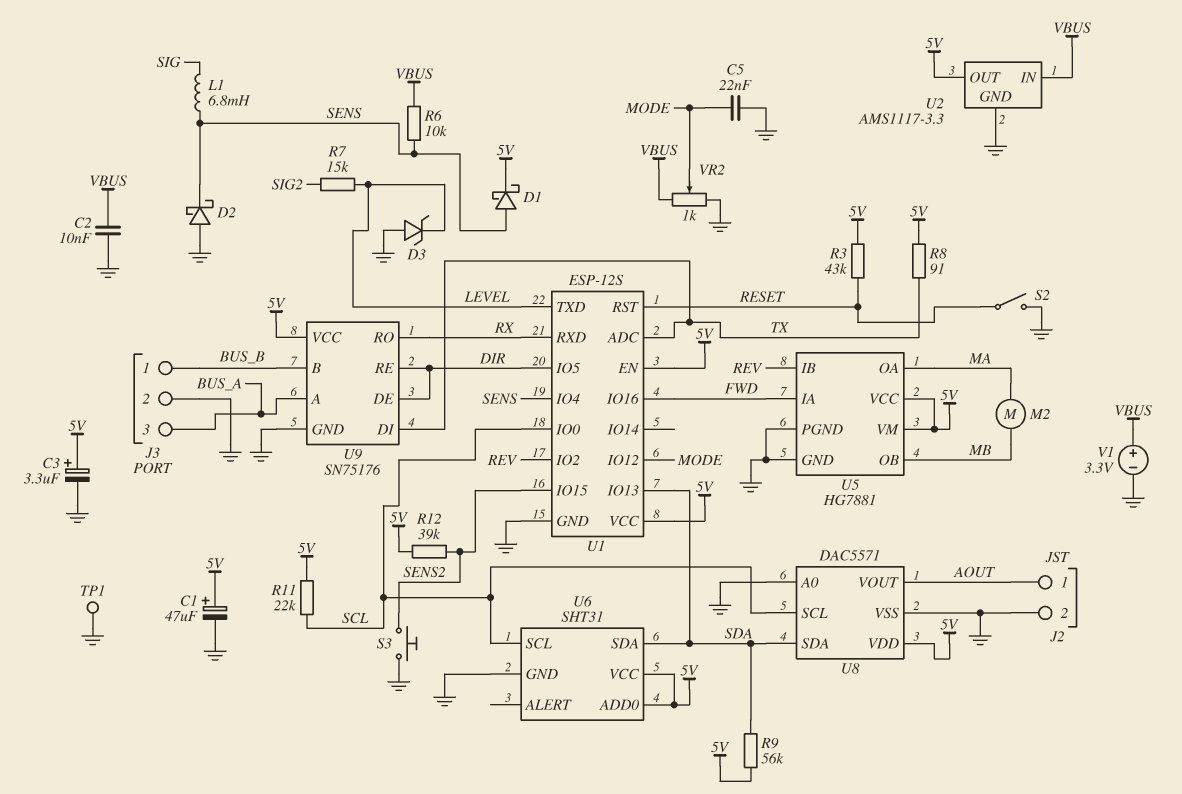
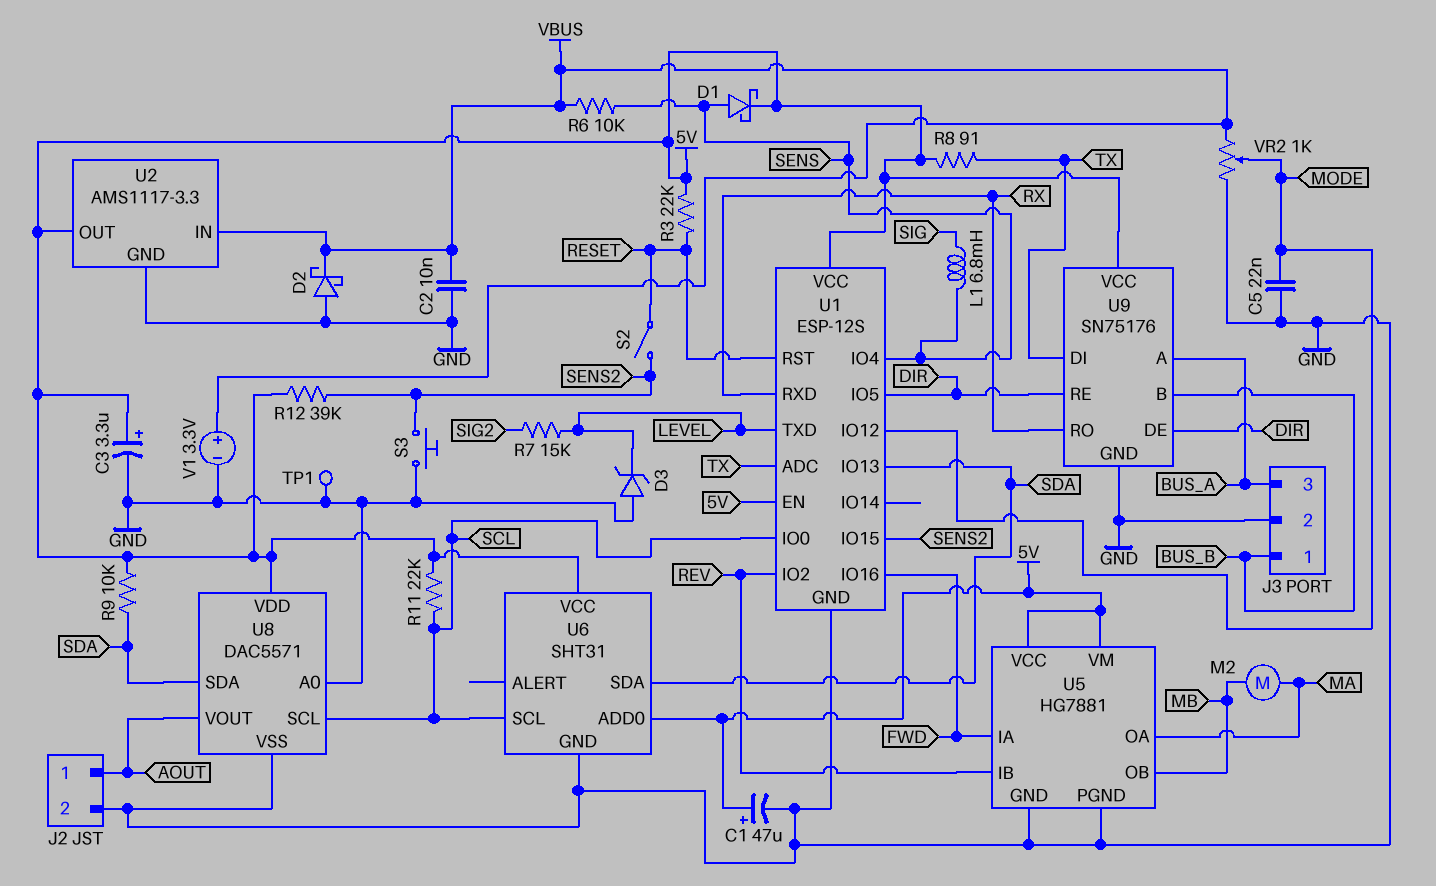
D2: schottky (A GND, K SENS) -> schottky (A GND, K VBUS)
R3: 43k (5V, RESET) -> 22k (5V, RESET)
R9: 56k (5V, SDA) -> 10k (5V, SDA)
S2: switch (GND, RESET) -> switch (RESET, SENS2)

